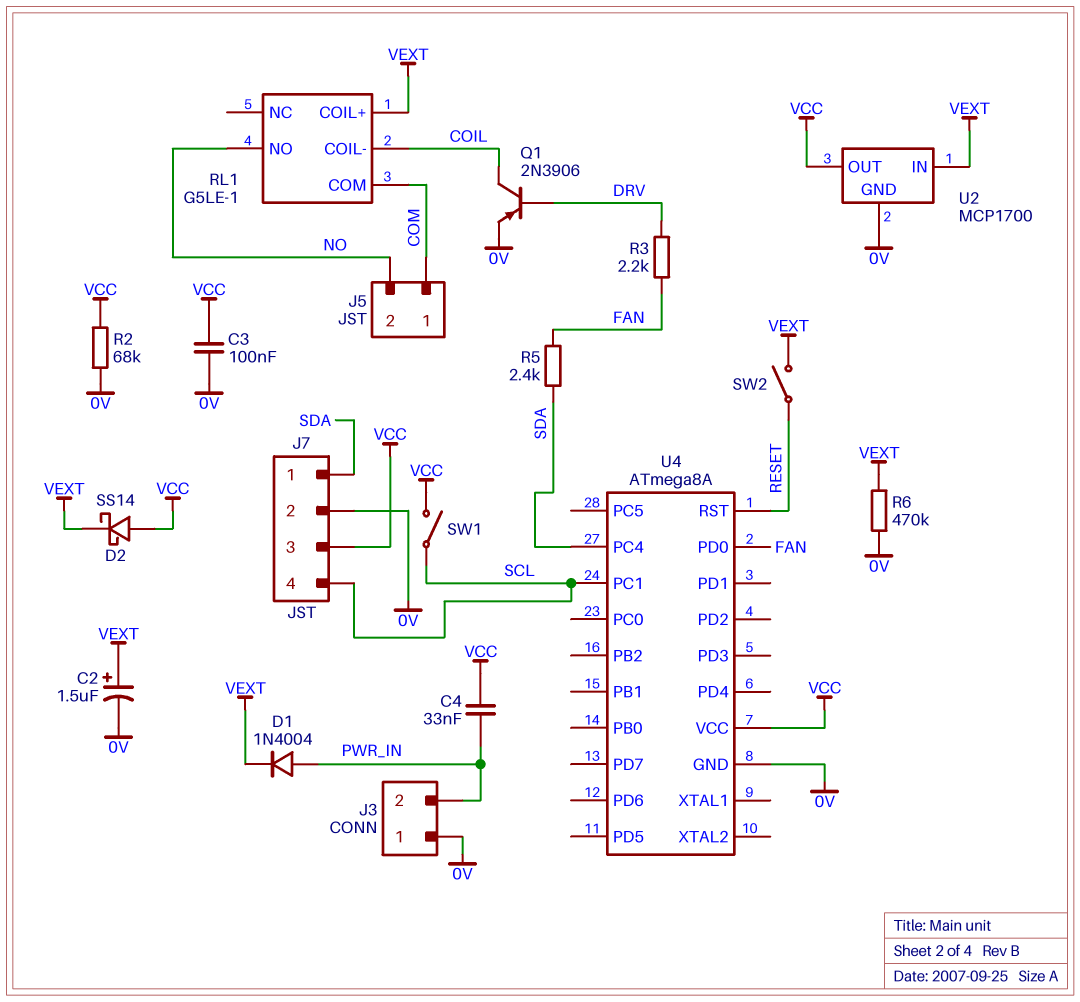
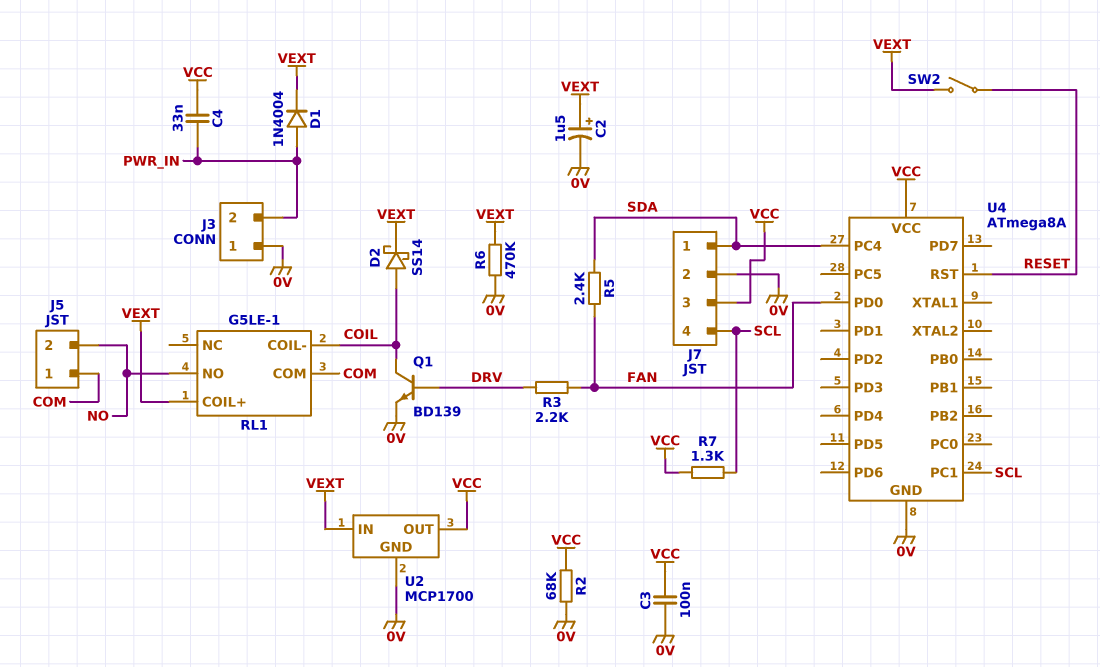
D2: schottky SS14 (A VCC, K VEXT) -> schottky SS14 (A COIL, K VEXT)
Q1: PNP 2N3906 (B DRV, C COIL, E 0V) -> NPN BD139 (B DRV, C COIL, E 0V)
R7: none -> 1.3k (SCL, VCC)
SW1: switch (SCL, VCC) -> none

